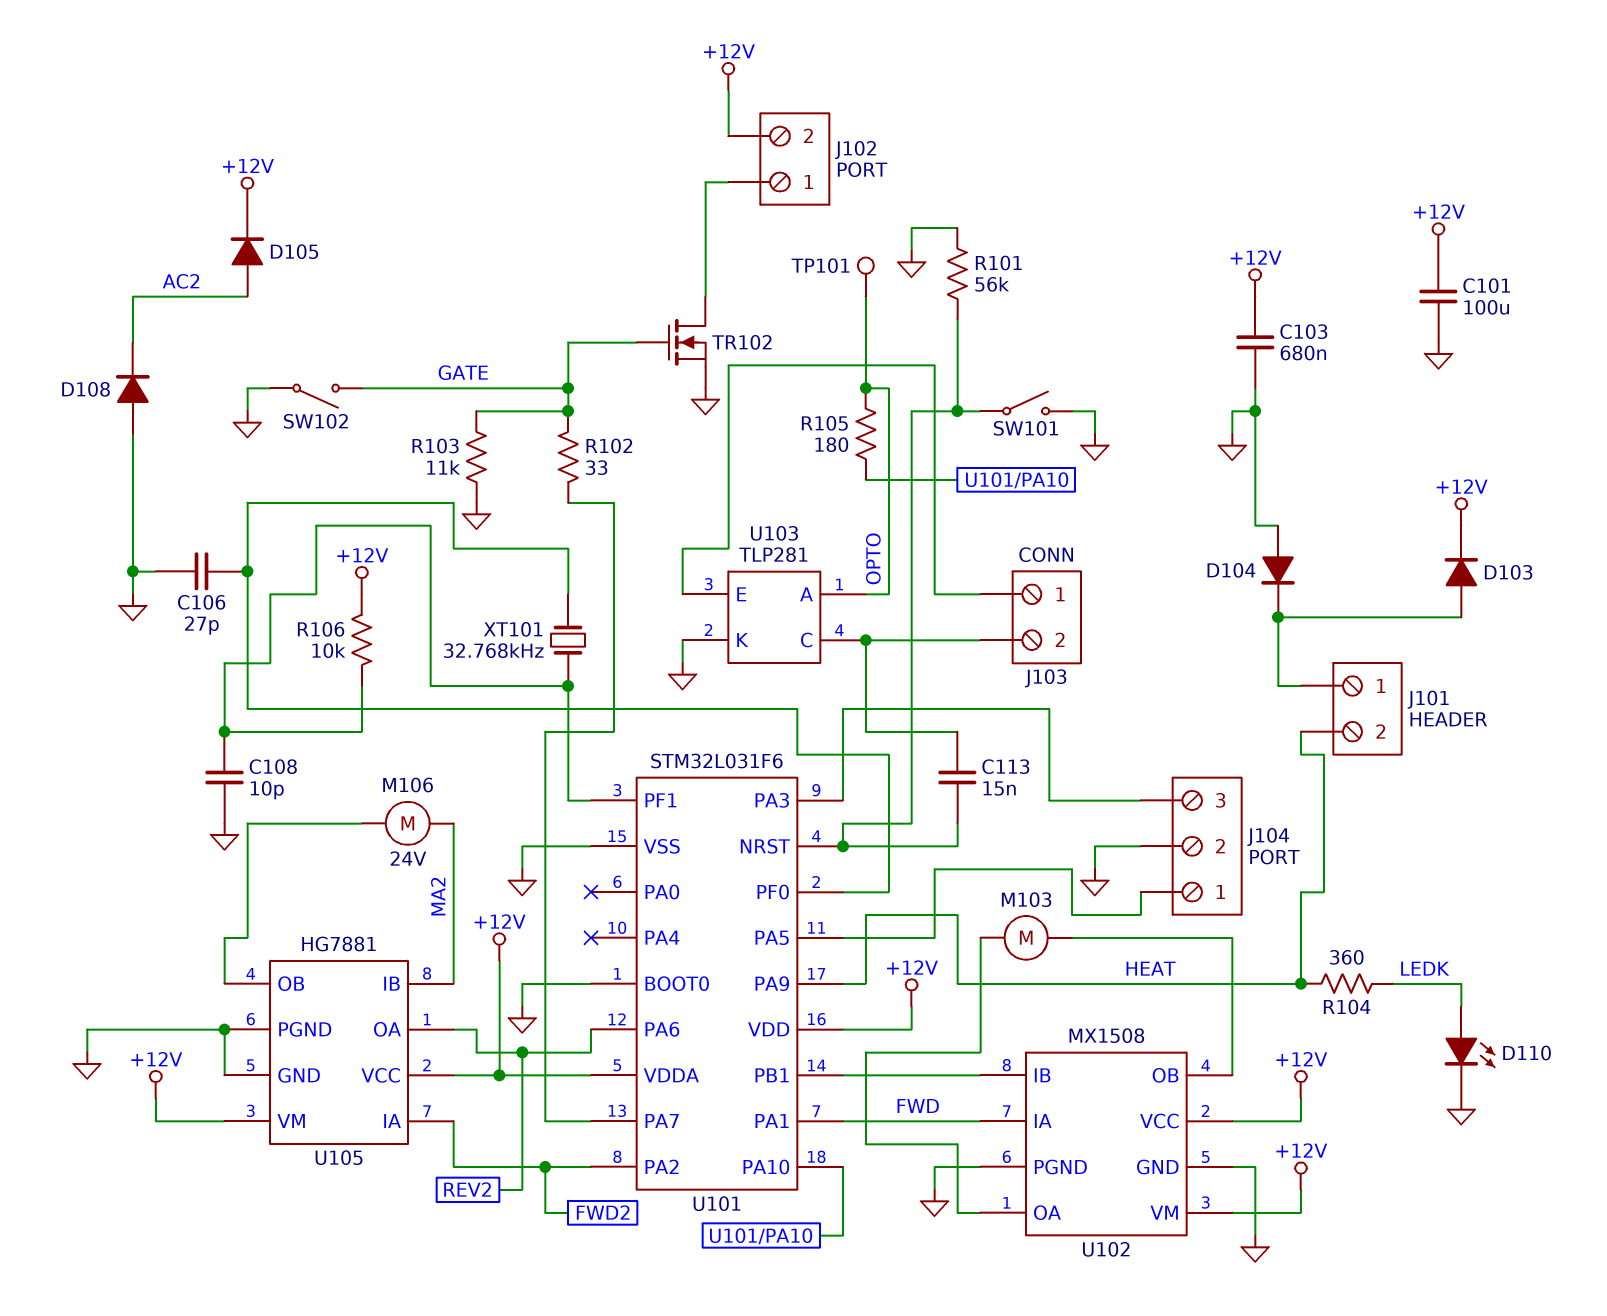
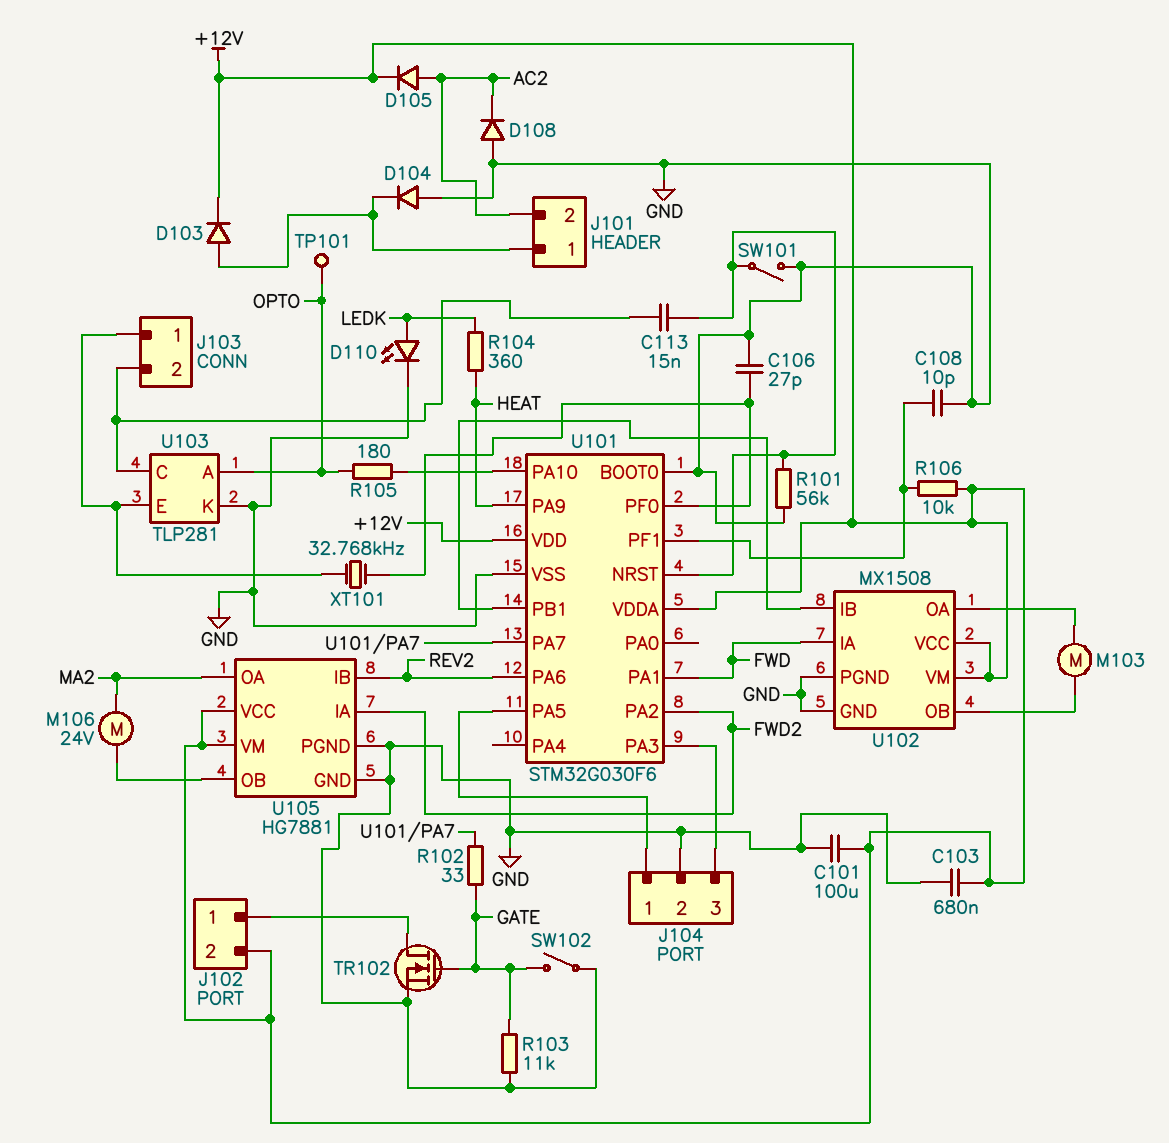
J101 pin 2: HEAT -> AC2
U101: STM32L031F6 -> STM32G030F6
U105 pin IB: MA2 -> REV2
U105 pin OA: REV2 -> MA2
XT101: 32.768kHz (U101/PF0, U101/PF1) -> 32.768kHz (J103/1, U101/PF0)

